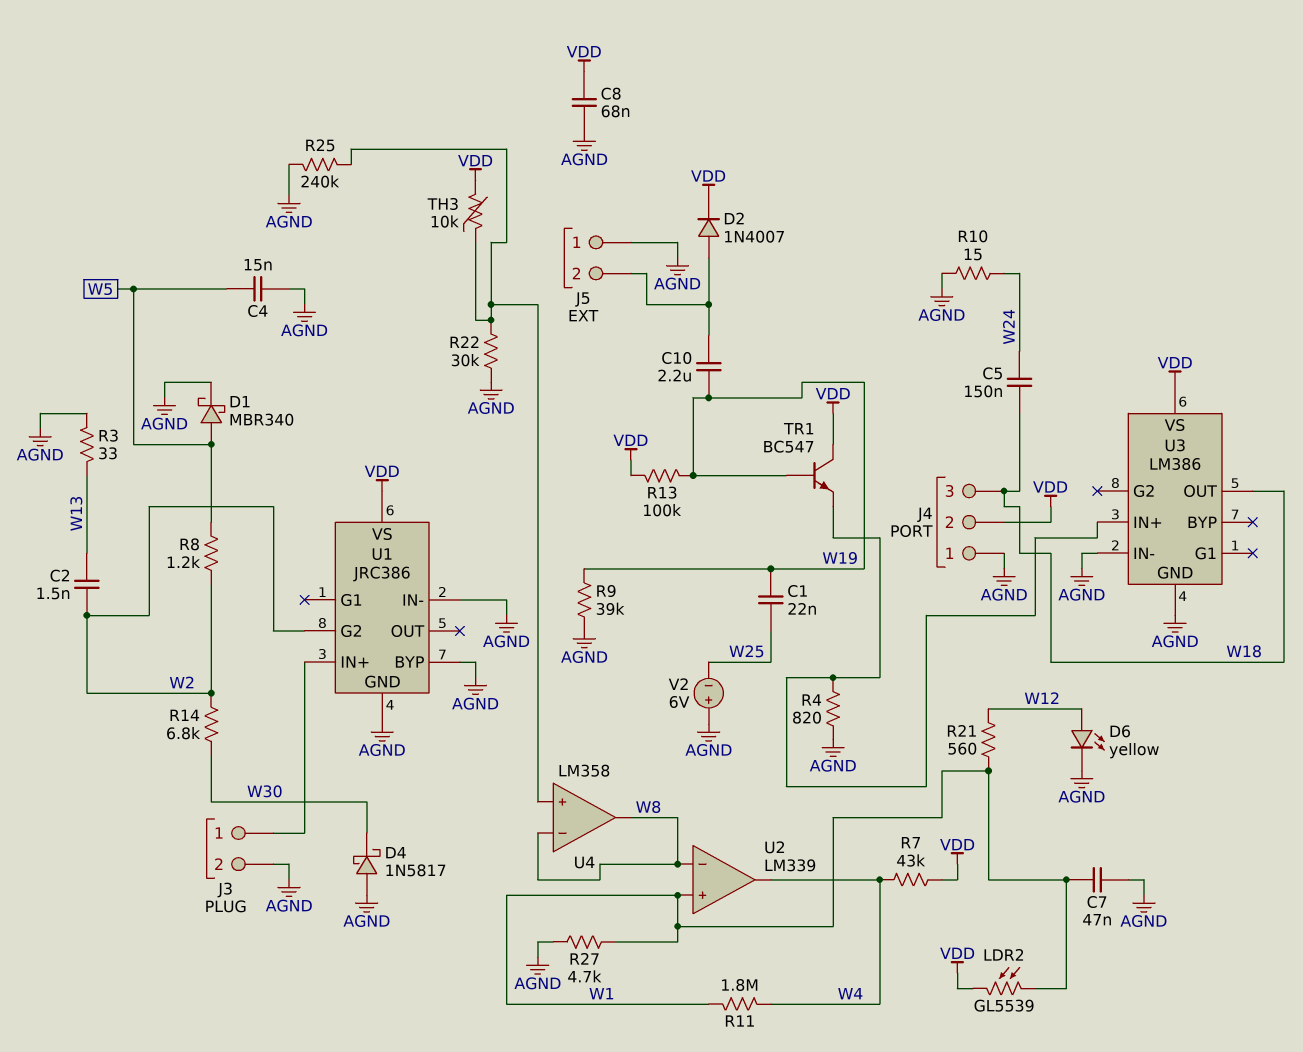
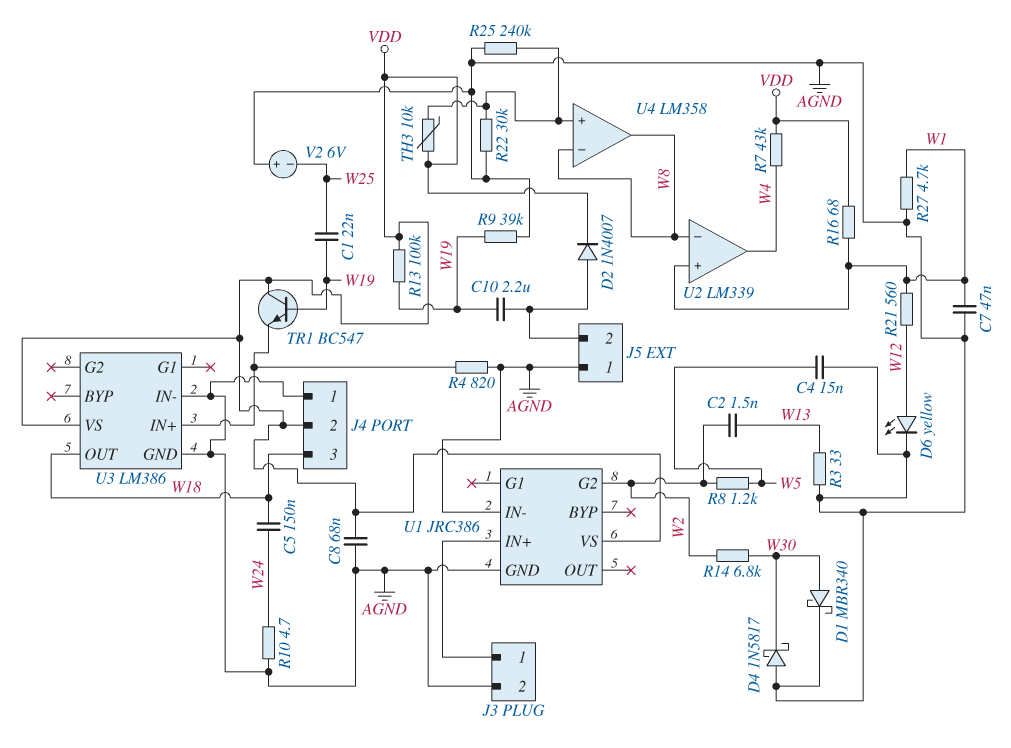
D1: schottky MBR340 (A W5, K AGND) -> schottky MBR340 (A W30, K AGND)
LDR2: GL5539 (VDD, W1) -> none
R10: 15 (AGND, W24) -> 4.7 (AGND, W24)
R11: 1.8M (W1, W4) -> none
R16: none -> 68 (VDD, W1)
U1 pin BYP: AGND -> none

